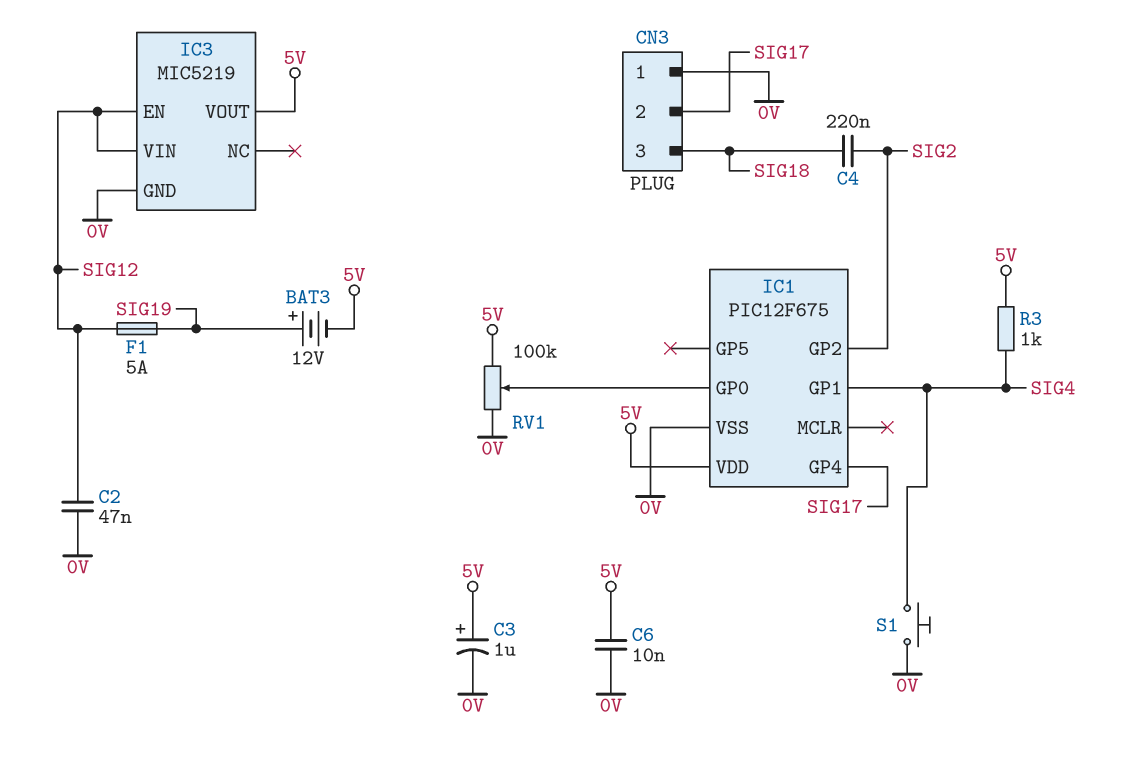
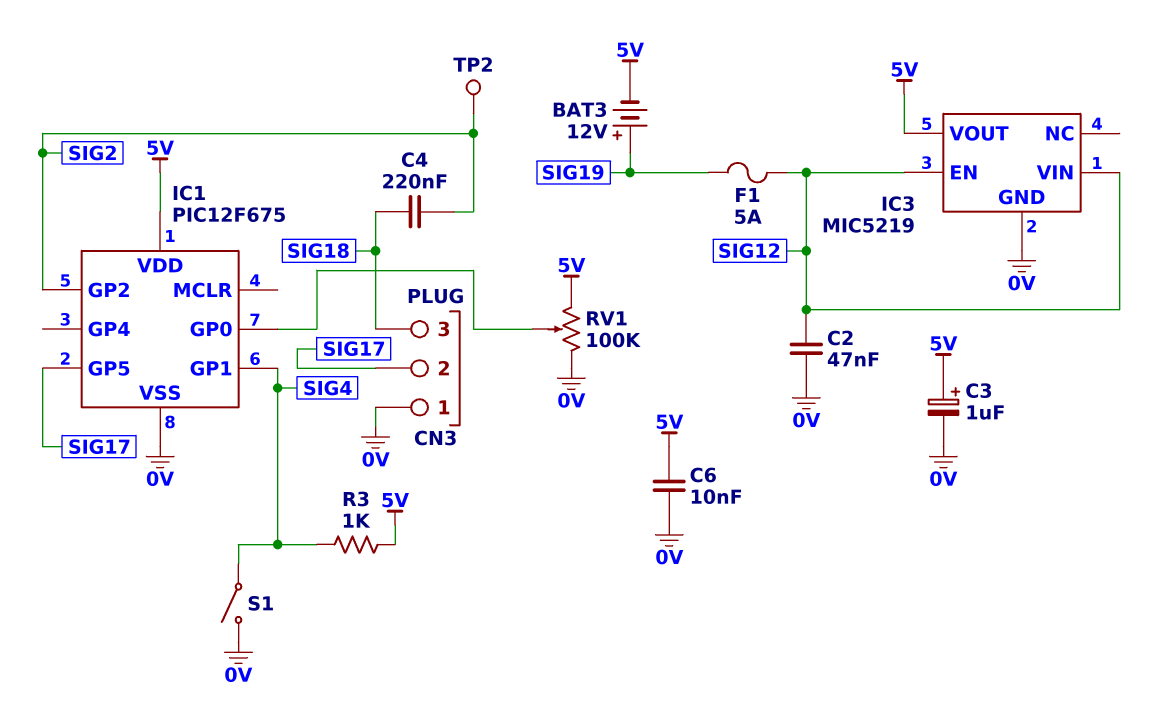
IC1 pin GP4: SIG17 -> none
IC1 pin GP5: none -> SIG17
S1: button (0V, SIG4) -> switch (0V, SIG4)
TP2: none -> test point (SIG2)

